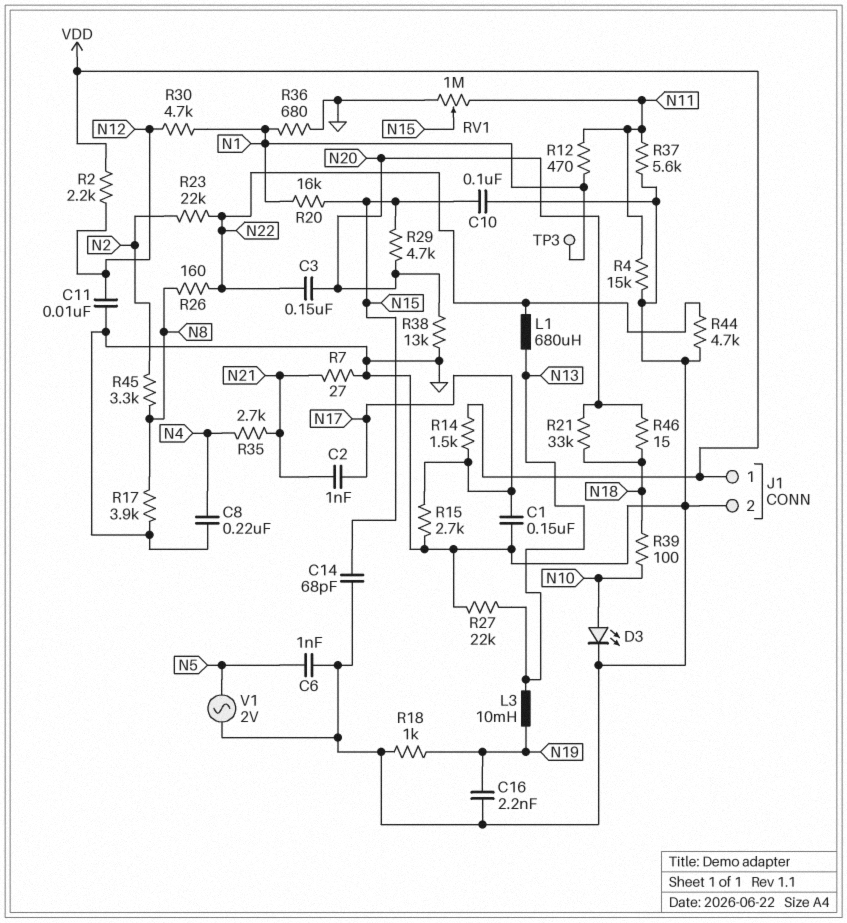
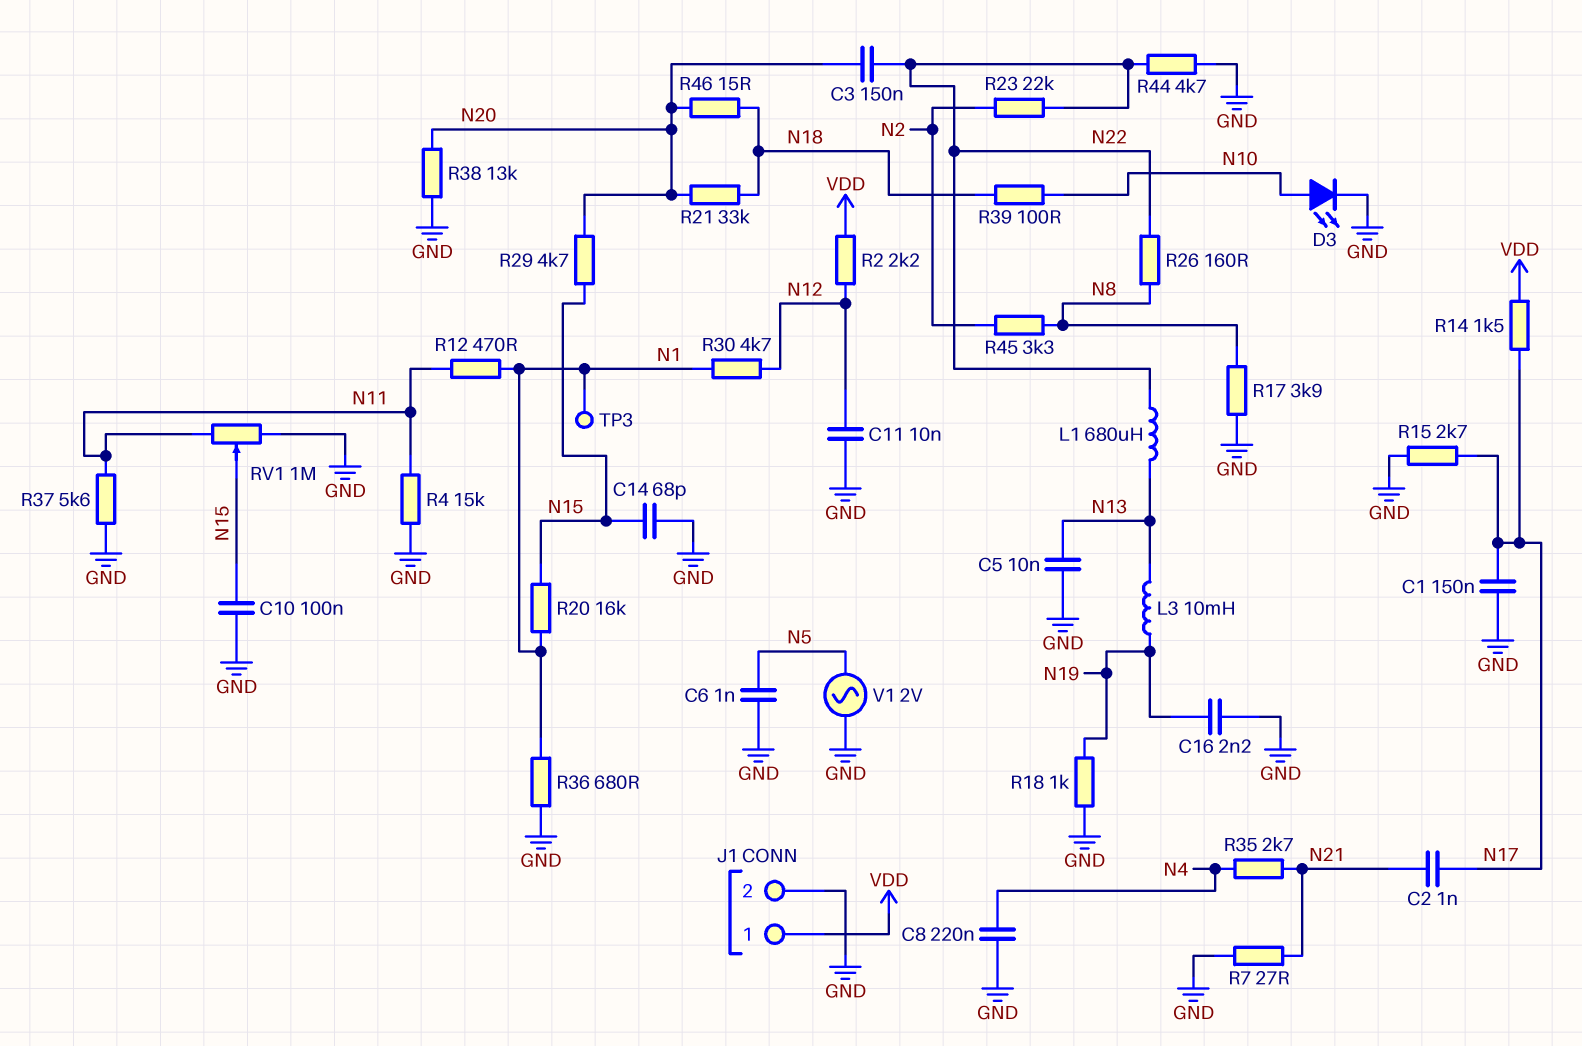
C5: none -> 10nF (GND, N13)
R27: 22k (GND, N13) -> none

